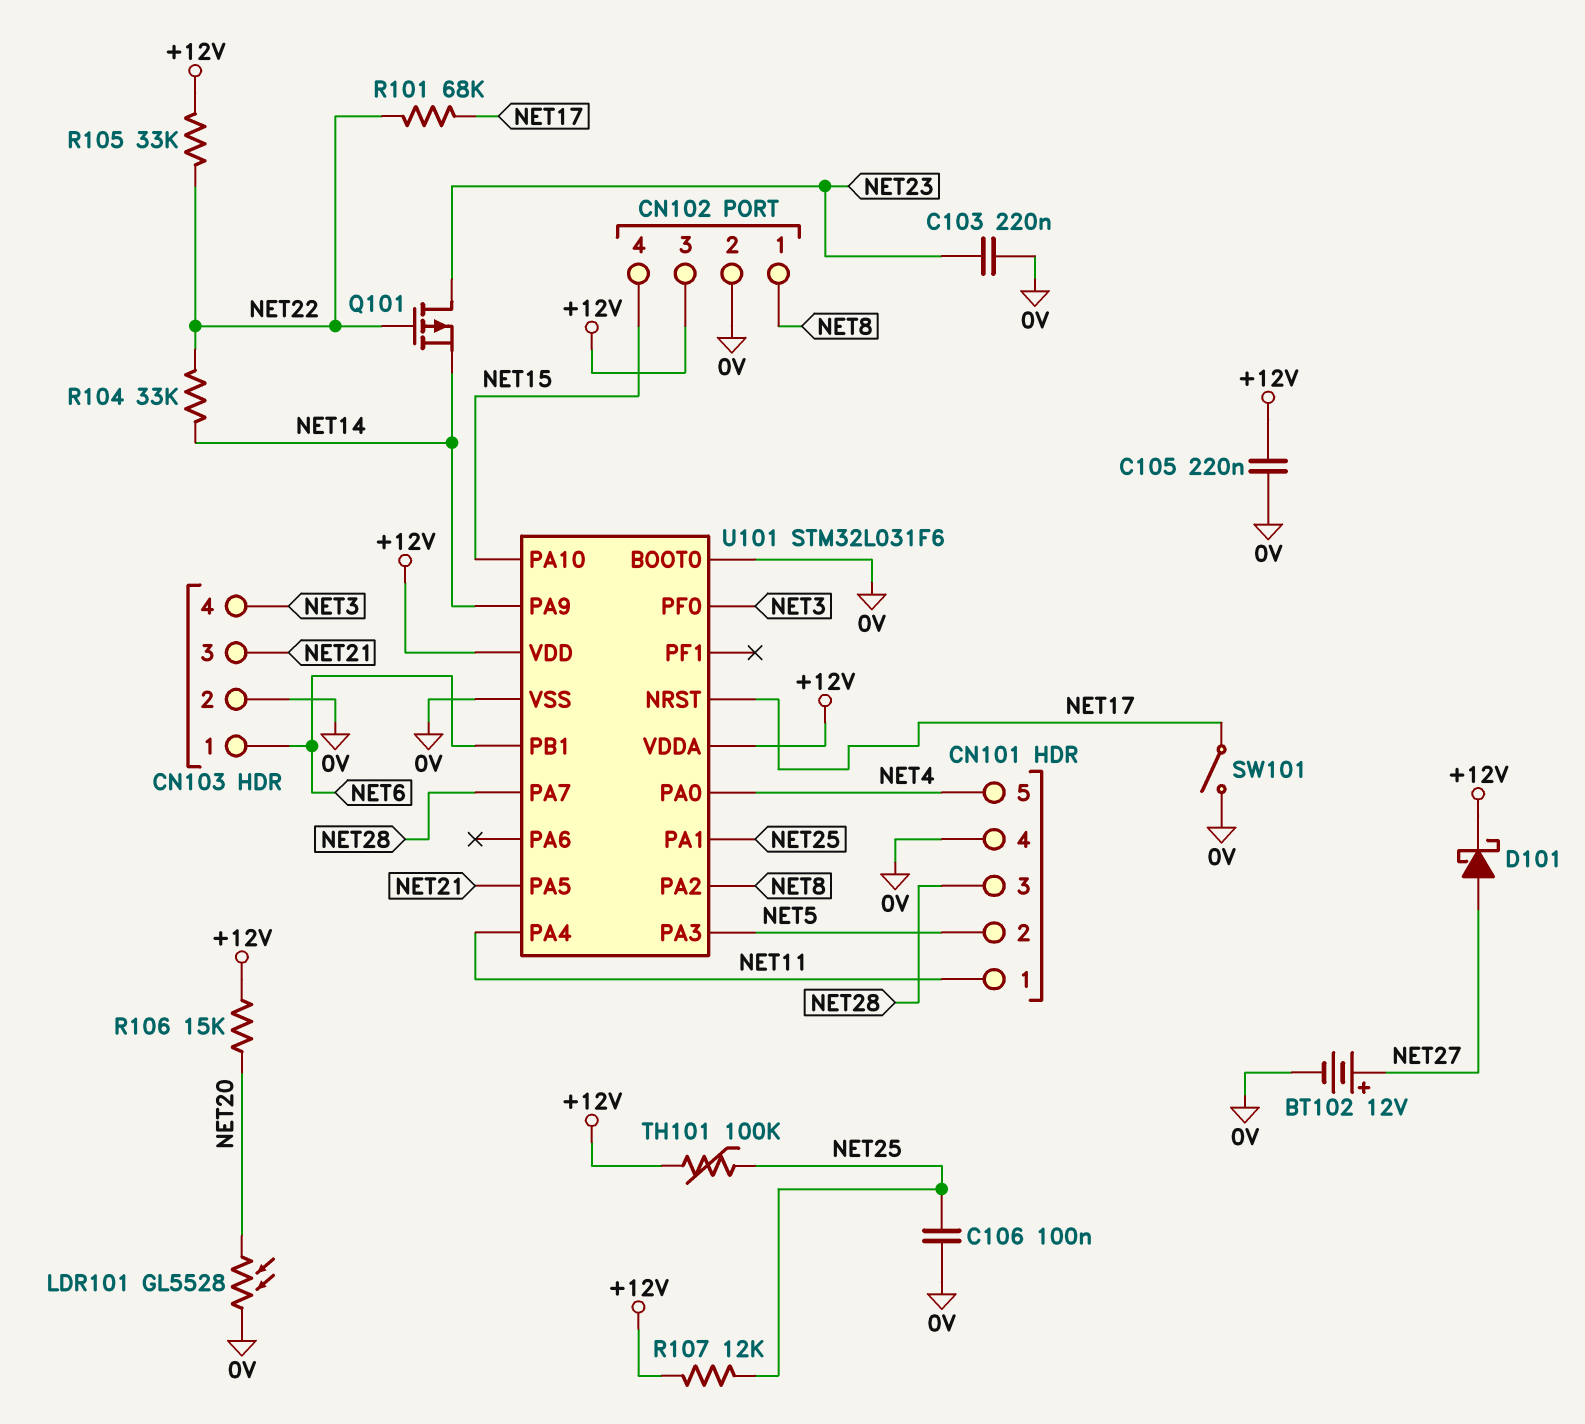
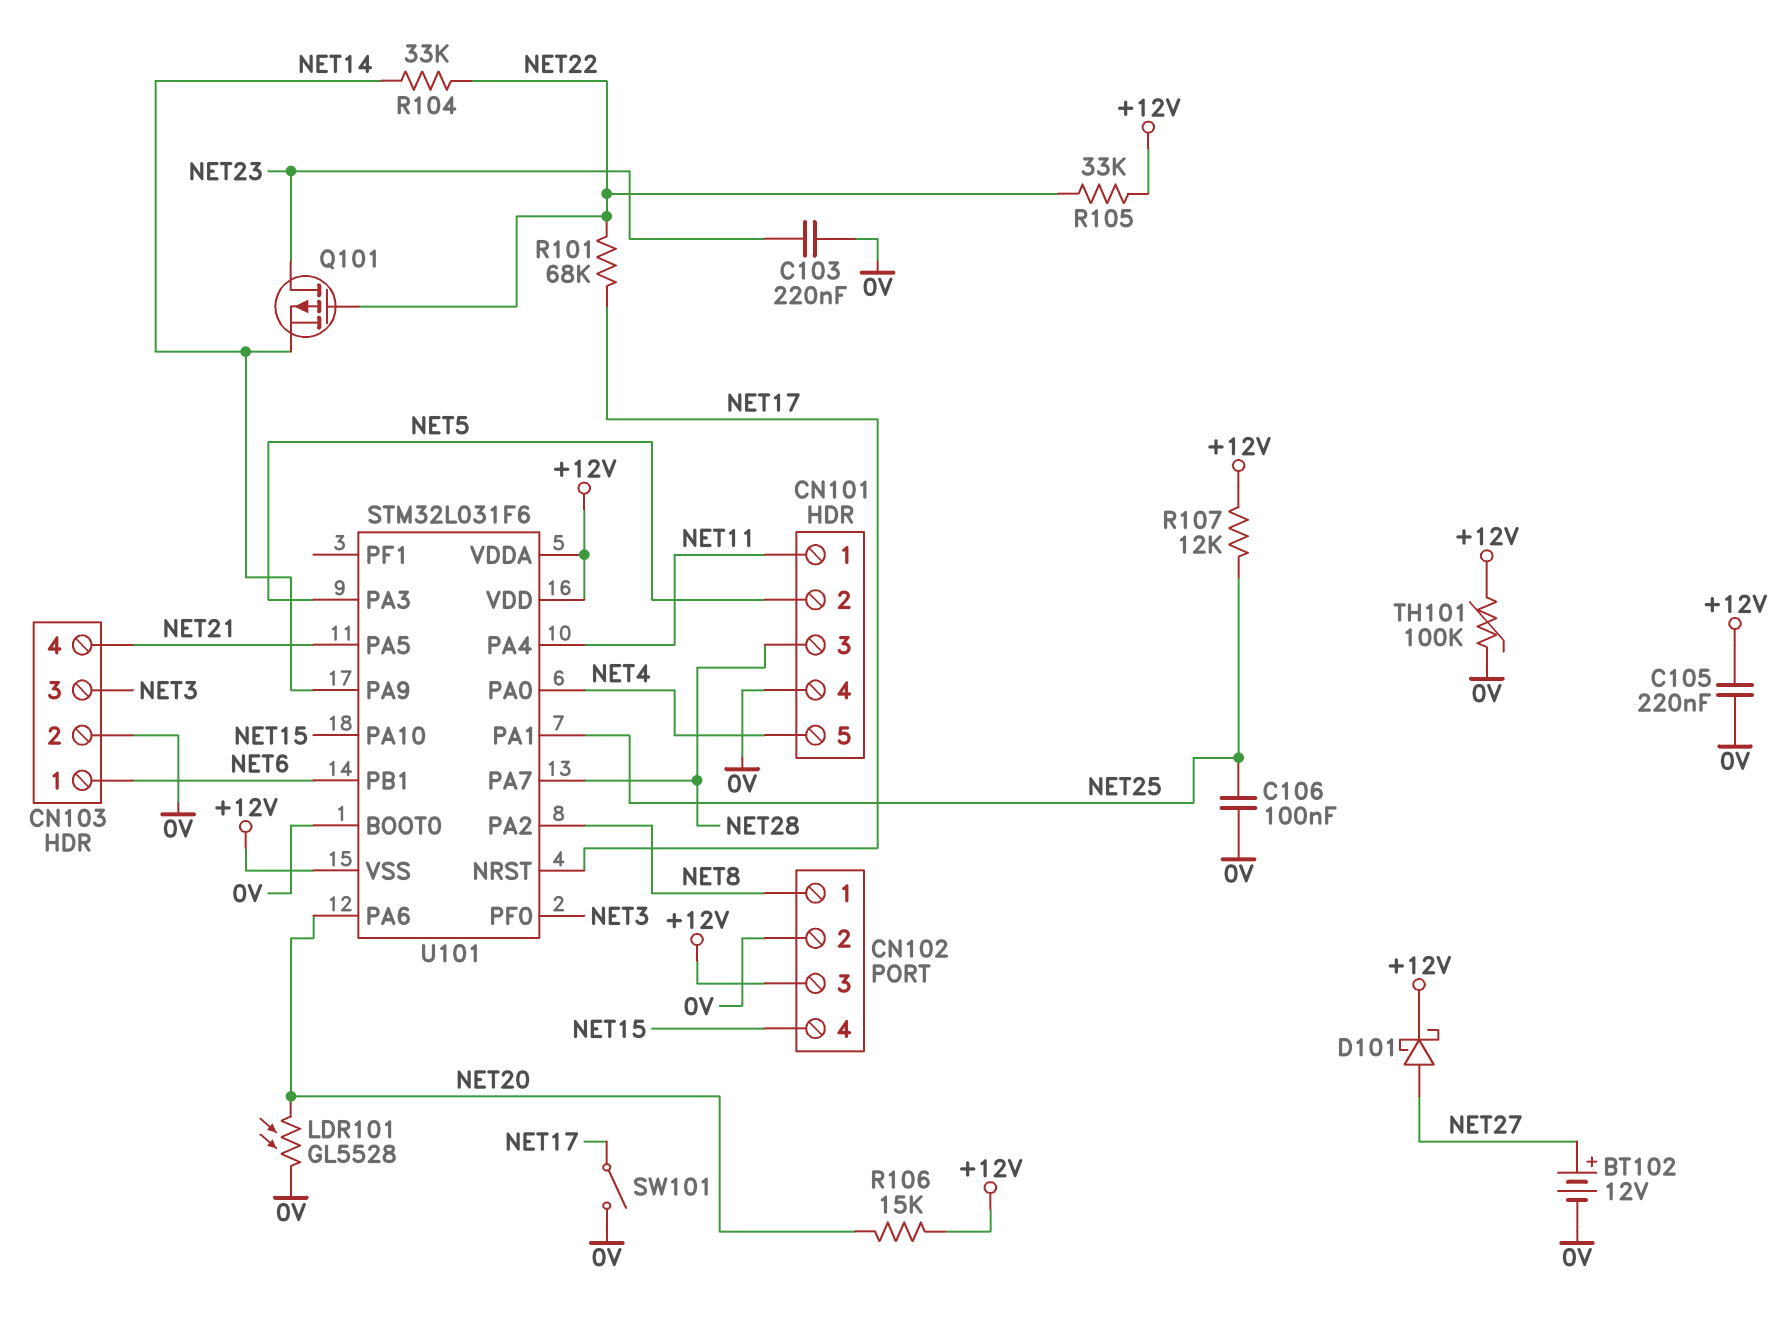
CN103 pin 3: NET21 -> NET3
CN103 pin 4: NET3 -> NET21
TH101: 100k (+12V, NET25) -> 100k (+12V, 0V)
U101 pin PA6: none -> NET20
U101 pin VSS: 0V -> +12V

